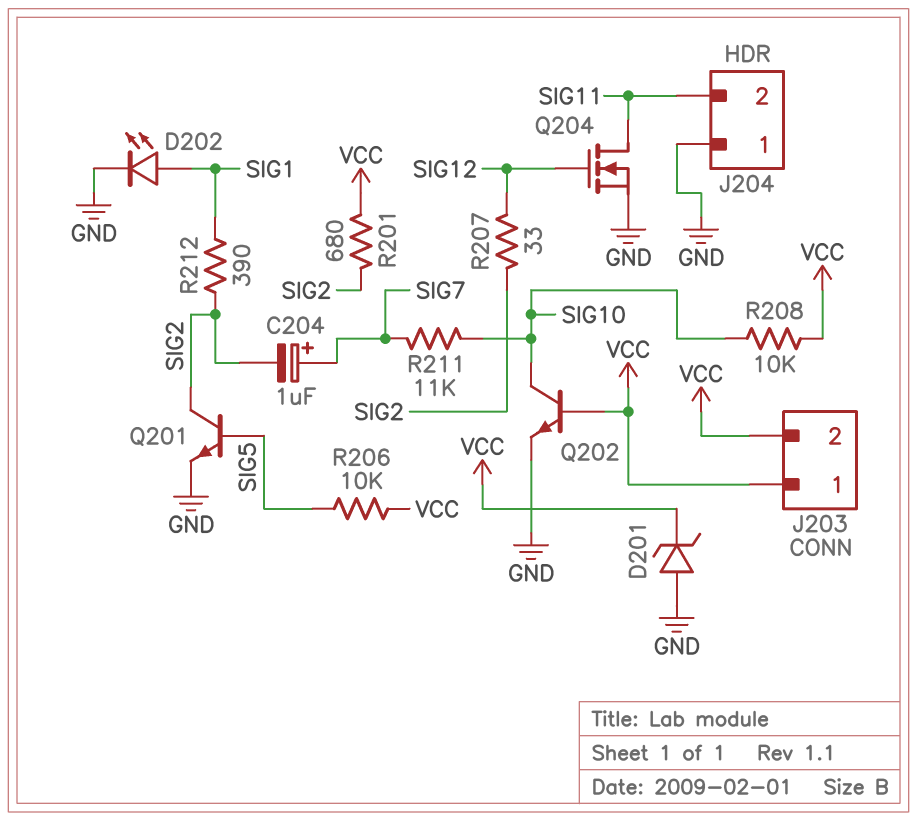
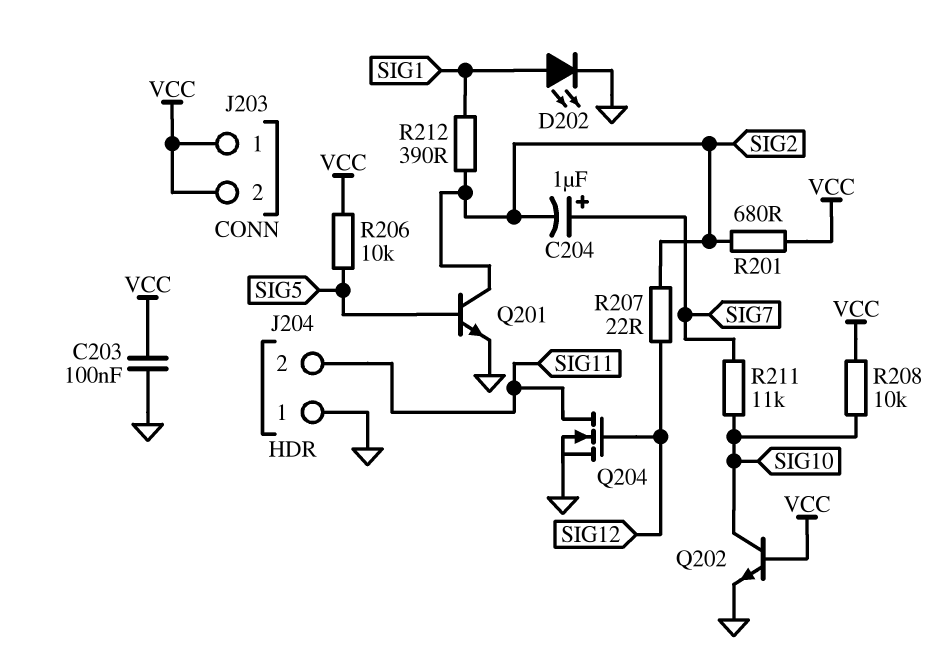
C203: none -> 100nF (GND, VCC)
D201: zener (A GND, K VCC) -> none
R207: 33 (SIG2, SIG12) -> 22 (SIG2, SIG12)

